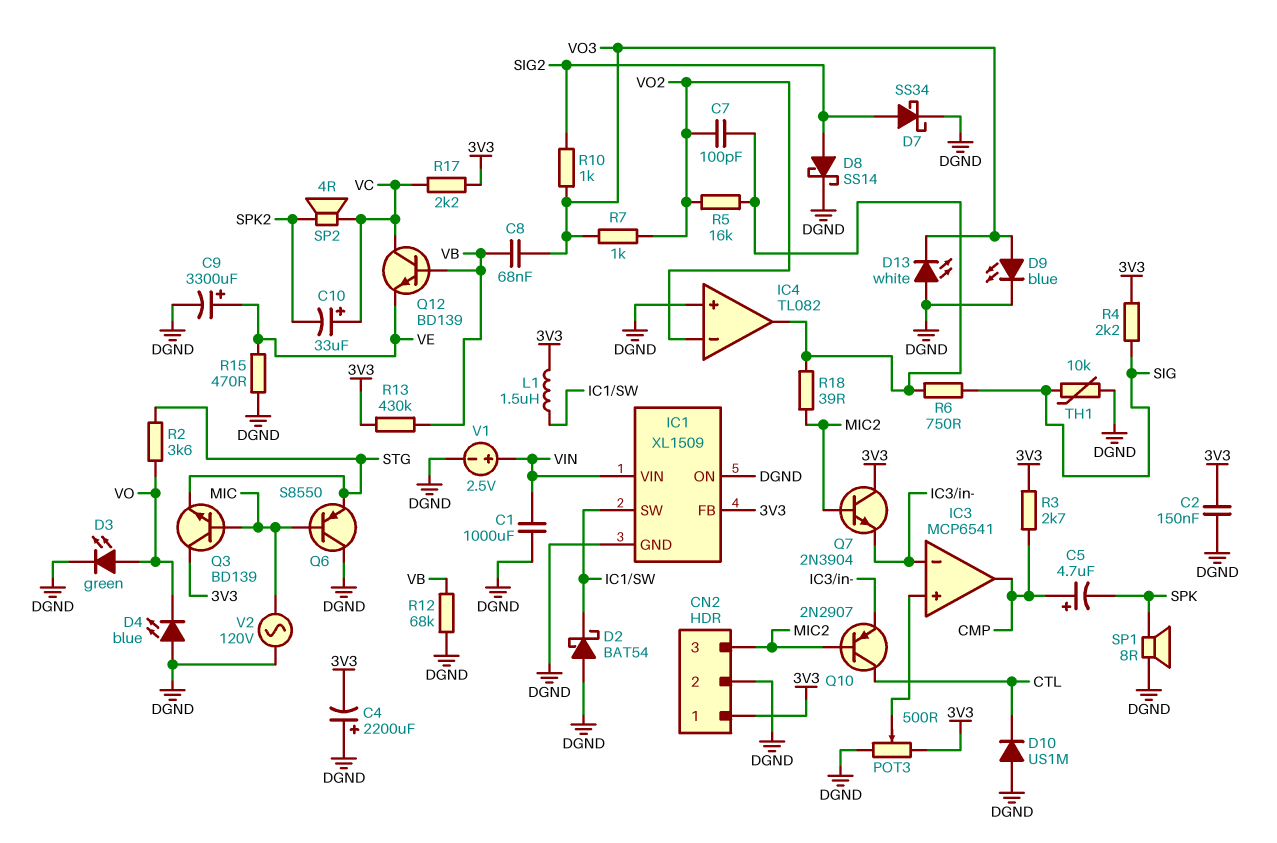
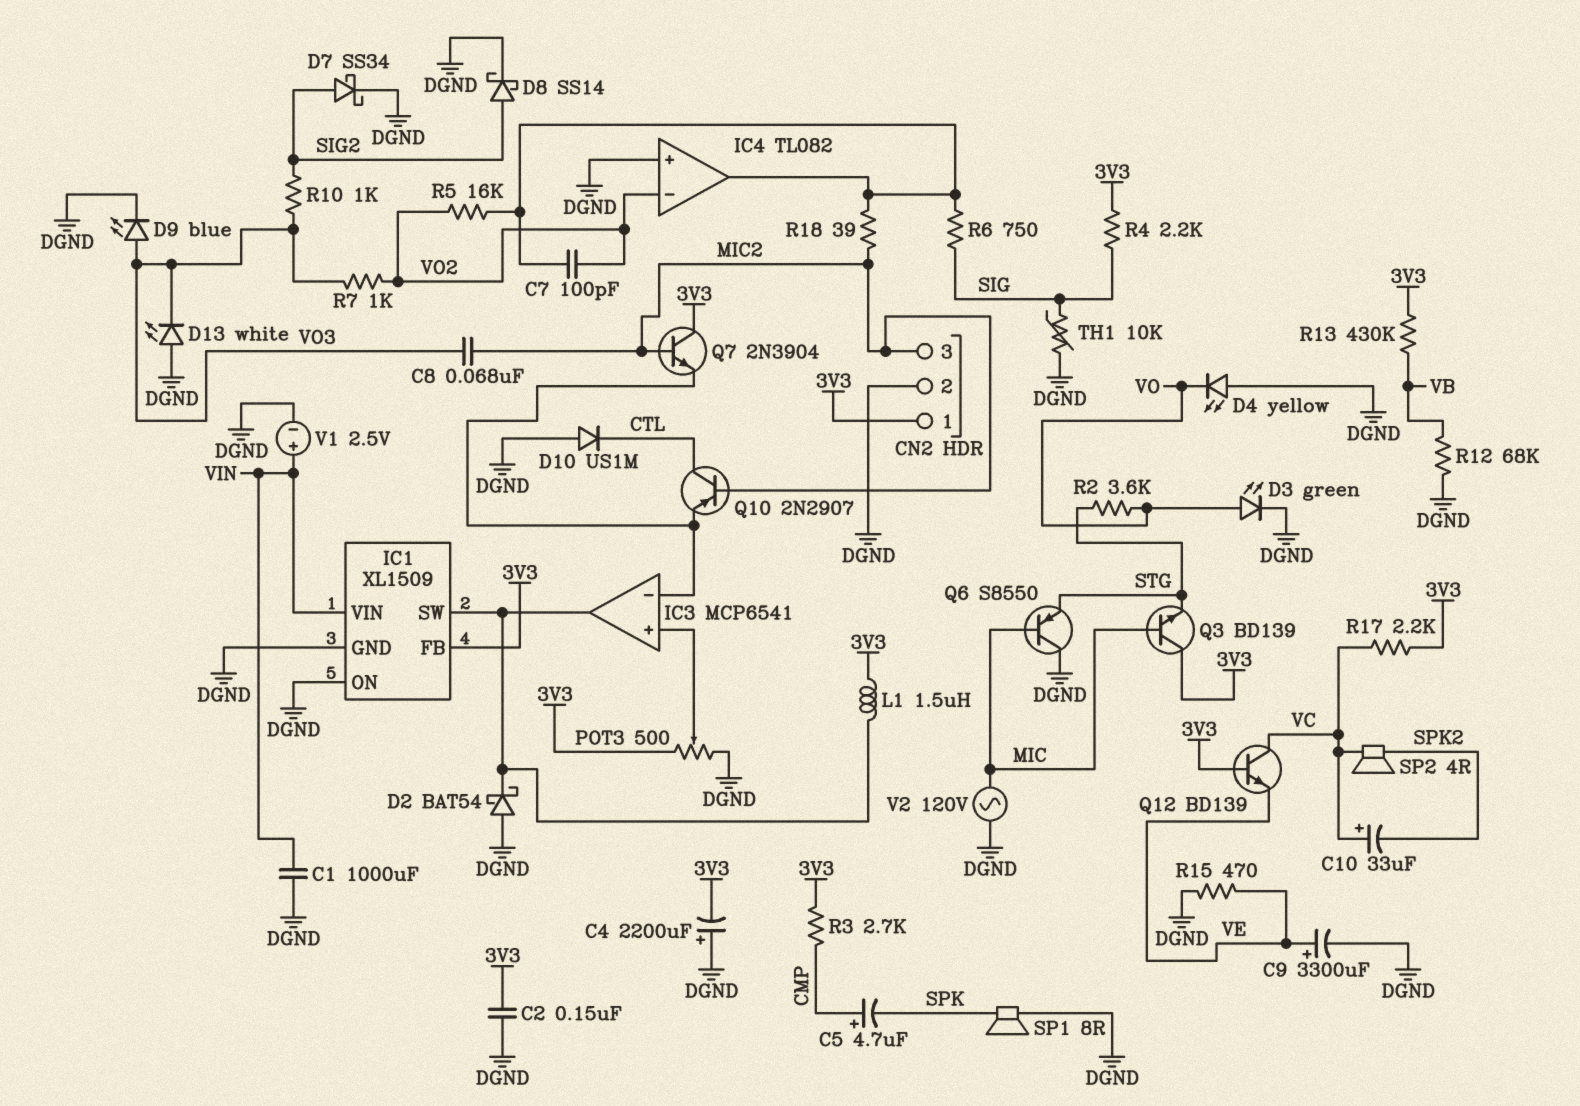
C8: 68nF (VB, VO3) -> 68nF (MIC2, VO3)
D4: LED blue (A DGND, K VO) -> LED yellow (A DGND, K VO)
IC3 pin out: CMP -> IC1/SW
Q12: NPN BD139 (B VB, C VC, E VE) -> NPN BD139 (B 3V3, C VC, E VE)

